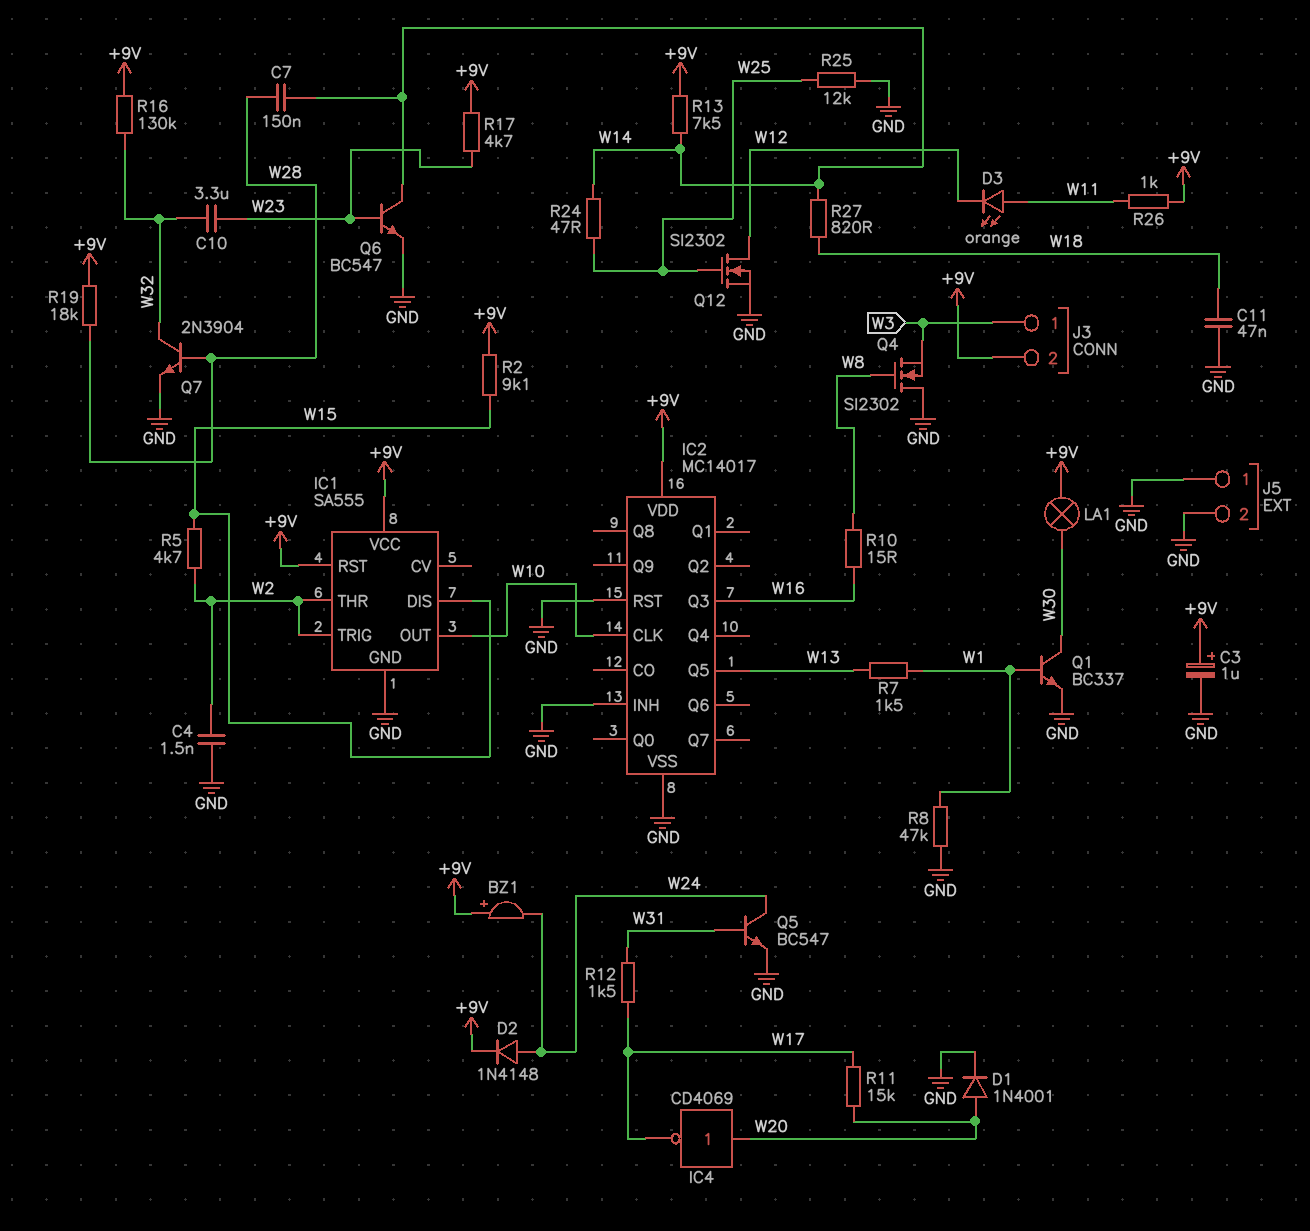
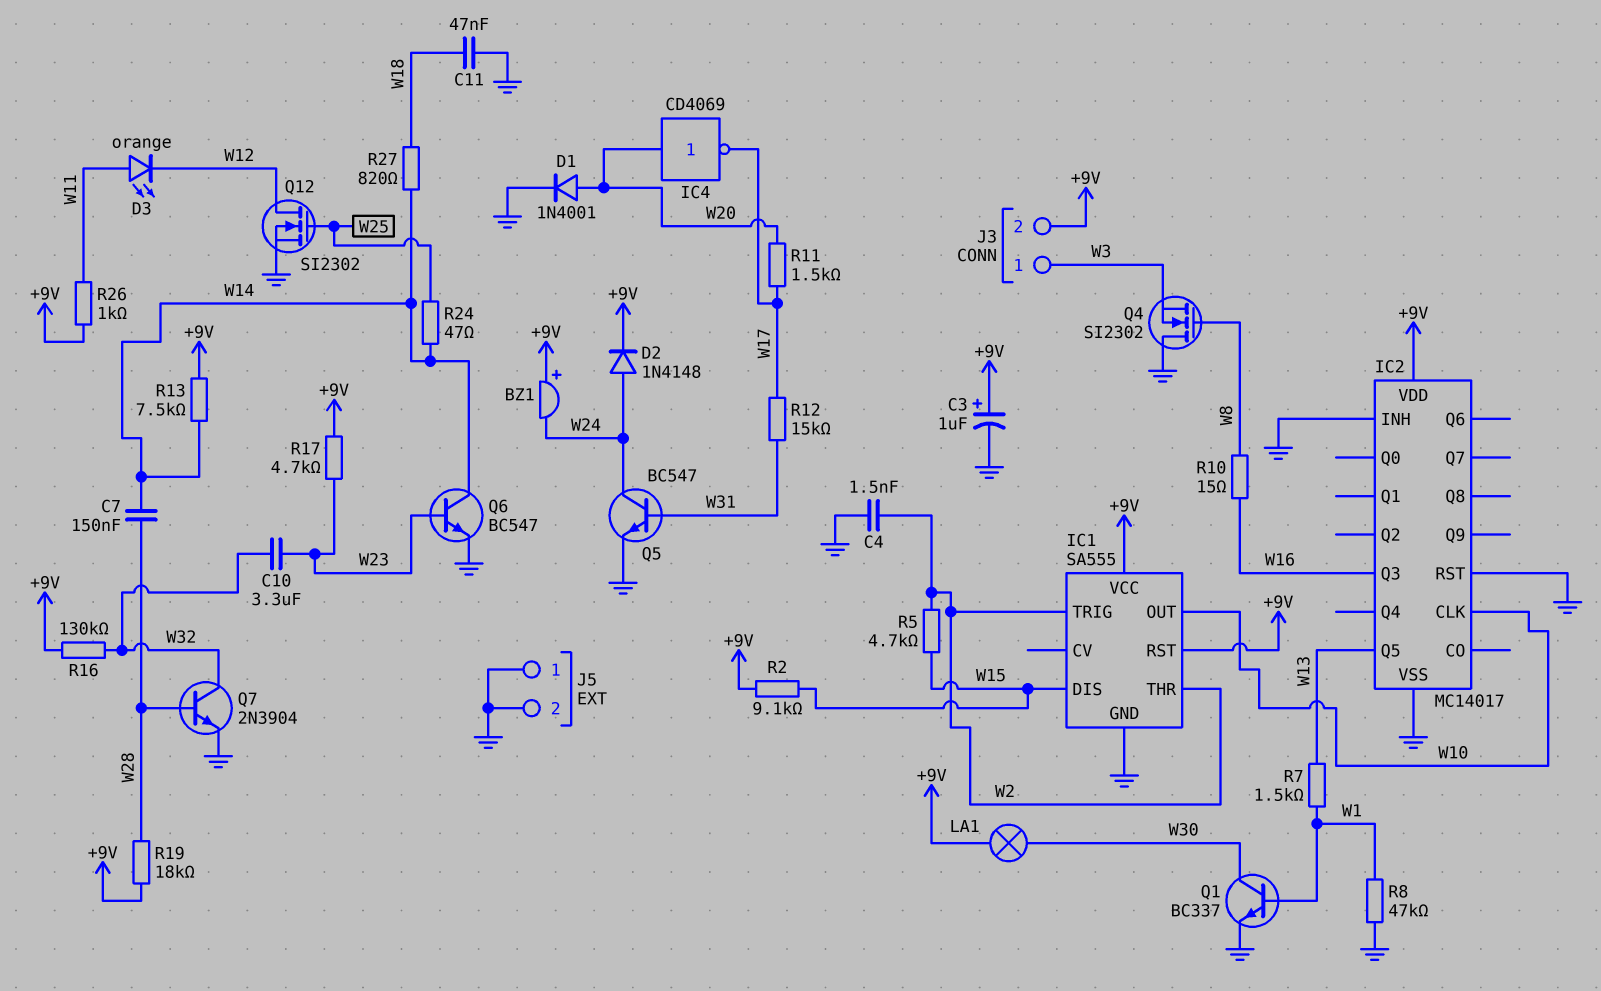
R11: 15k (W17, W20) -> 1.5k (W17, W20)
R12: 1.5k (W17, W31) -> 15k (W17, W31)
R25: 12k (GND, W25) -> none

